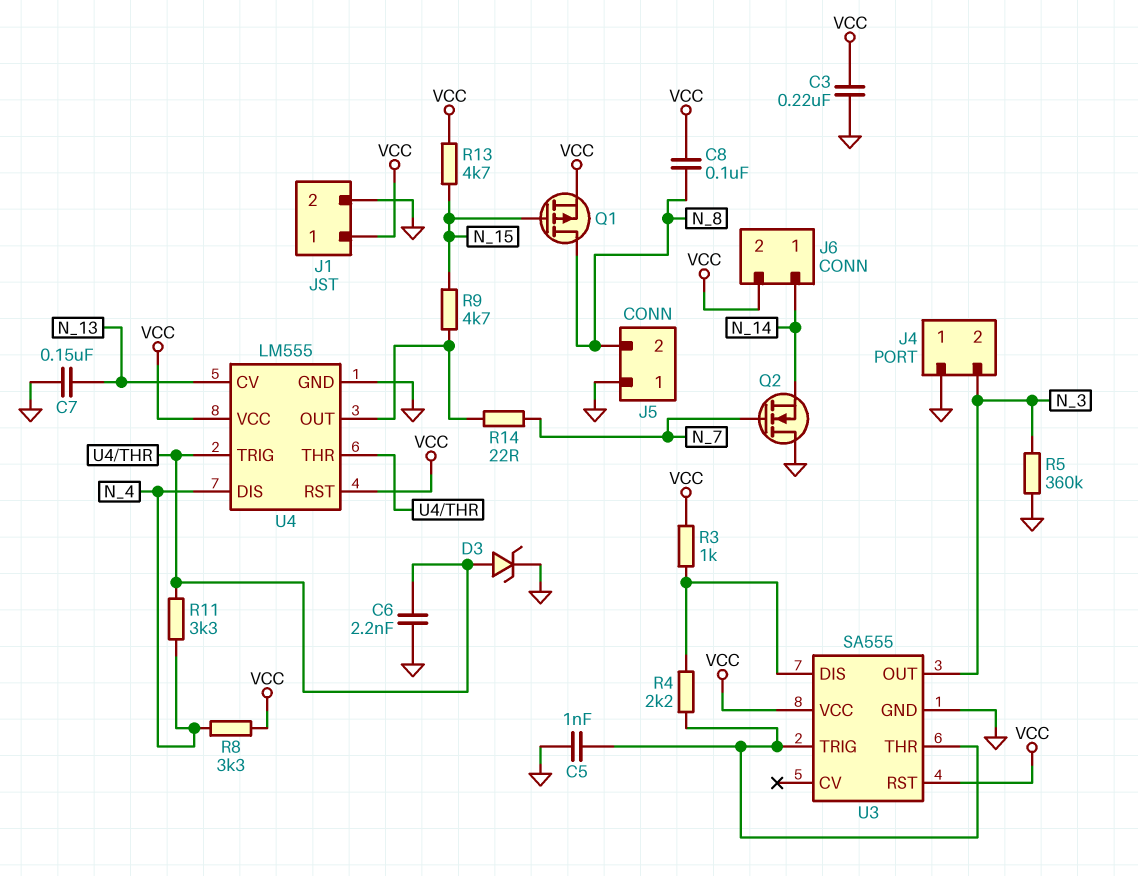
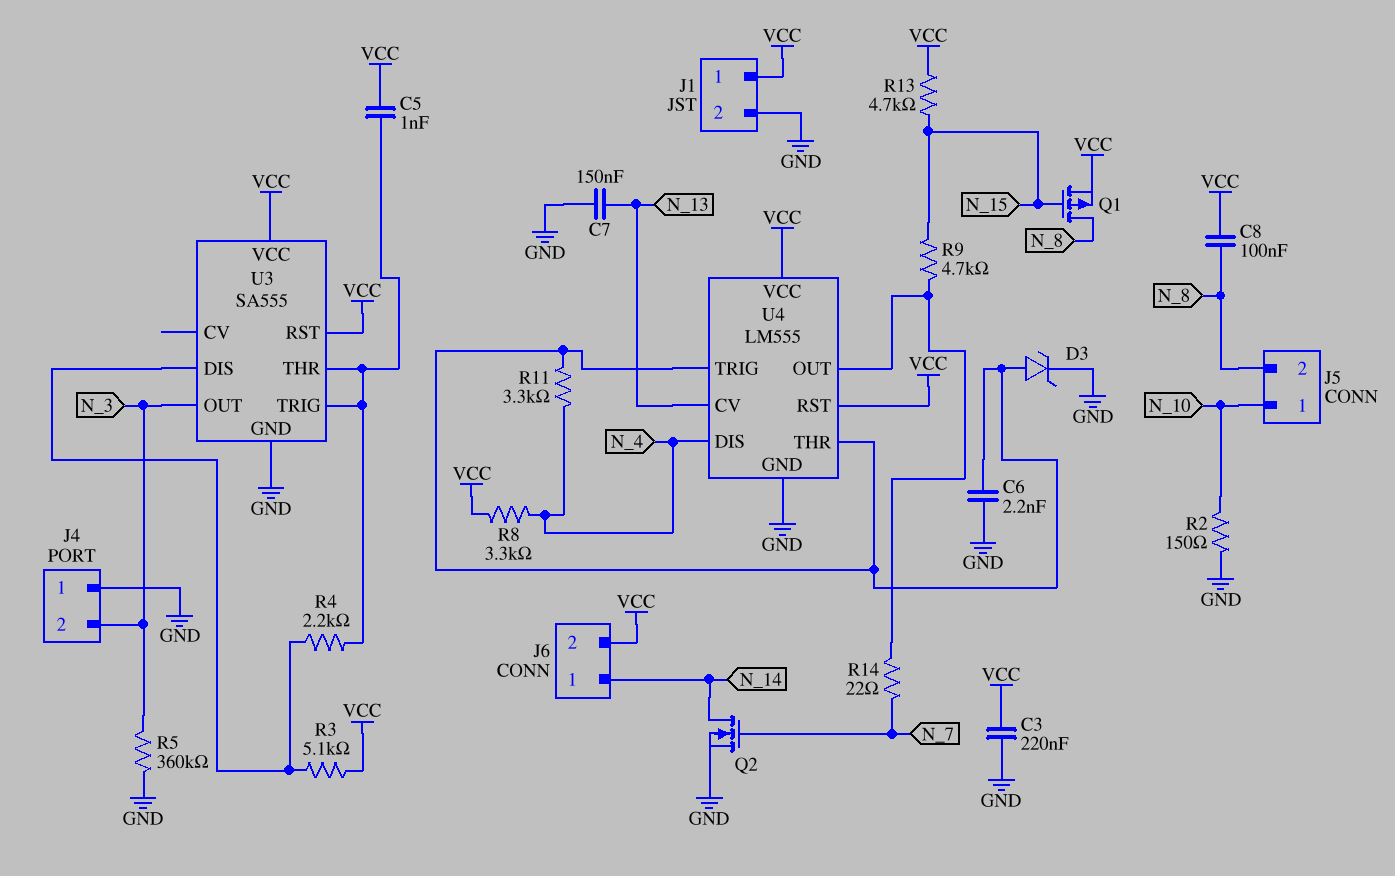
C5: 1nF (GND, U3/THR) -> 1nF (U3/THR, VCC)
J5 pin 1: GND -> N_10
Q2: NMOS (G N_7, D GND, S N_14) -> NMOS (G N_7, D N_14, S GND)
R2: none -> 150 (GND, N_10)
R3: 1k (U3/DIS, VCC) -> 5.1k (U3/DIS, VCC)

